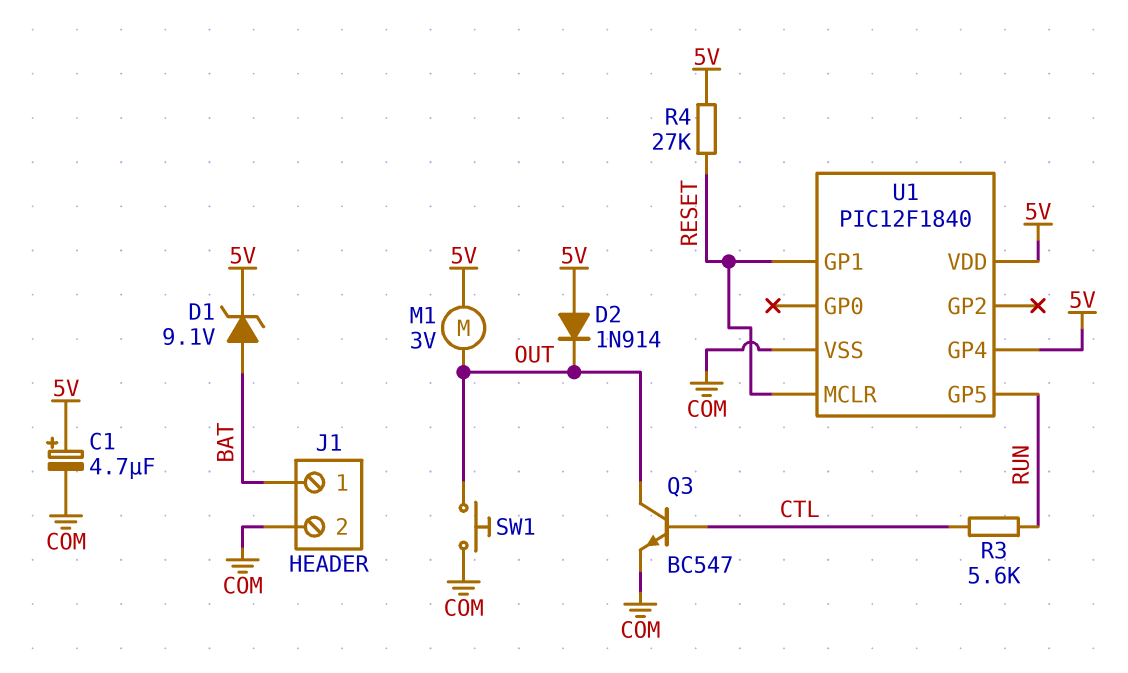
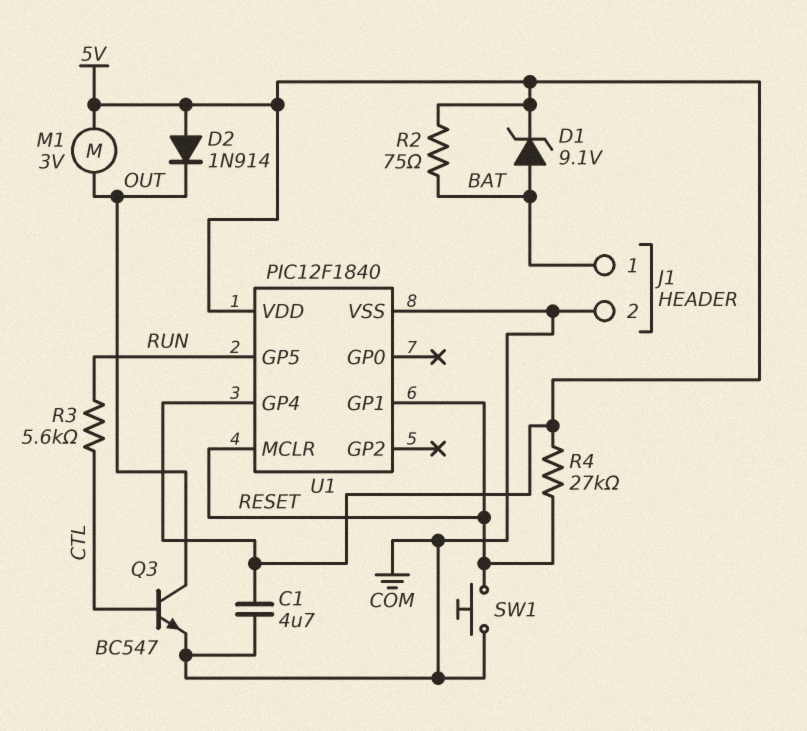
C1: 4.7uF (plus 5V, minus COM) -> 4.7uF (5V, COM)
R2: none -> 75 (5V, BAT)
SW1: button (COM, OUT) -> button (COM, RESET)

